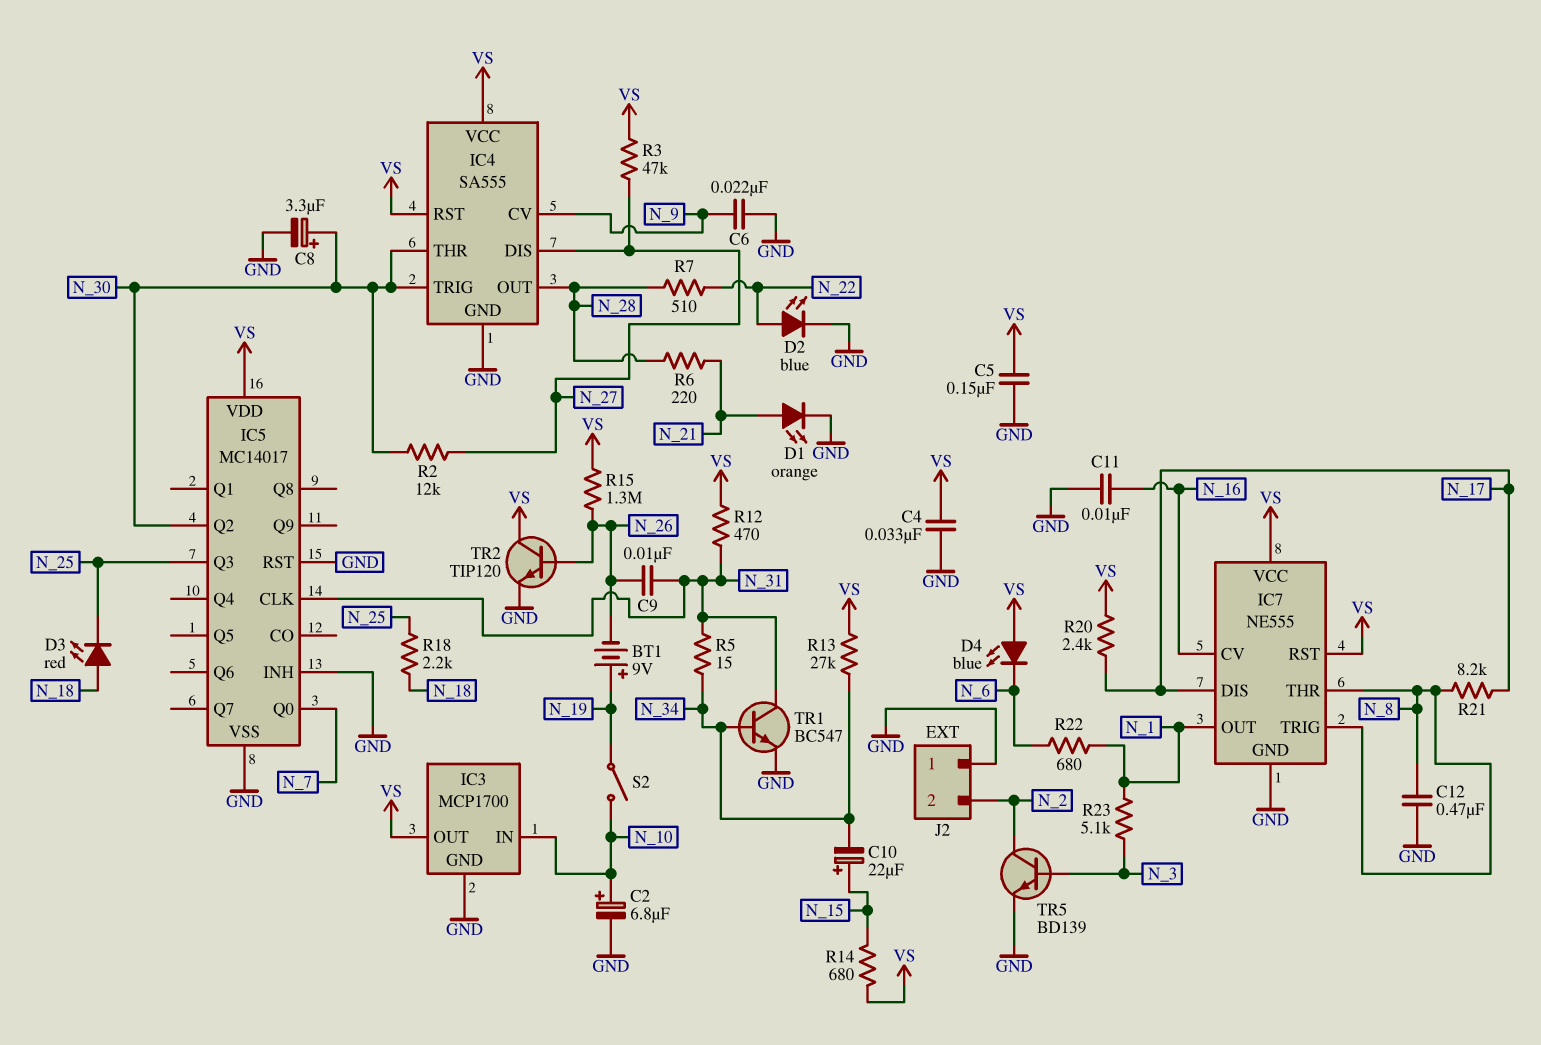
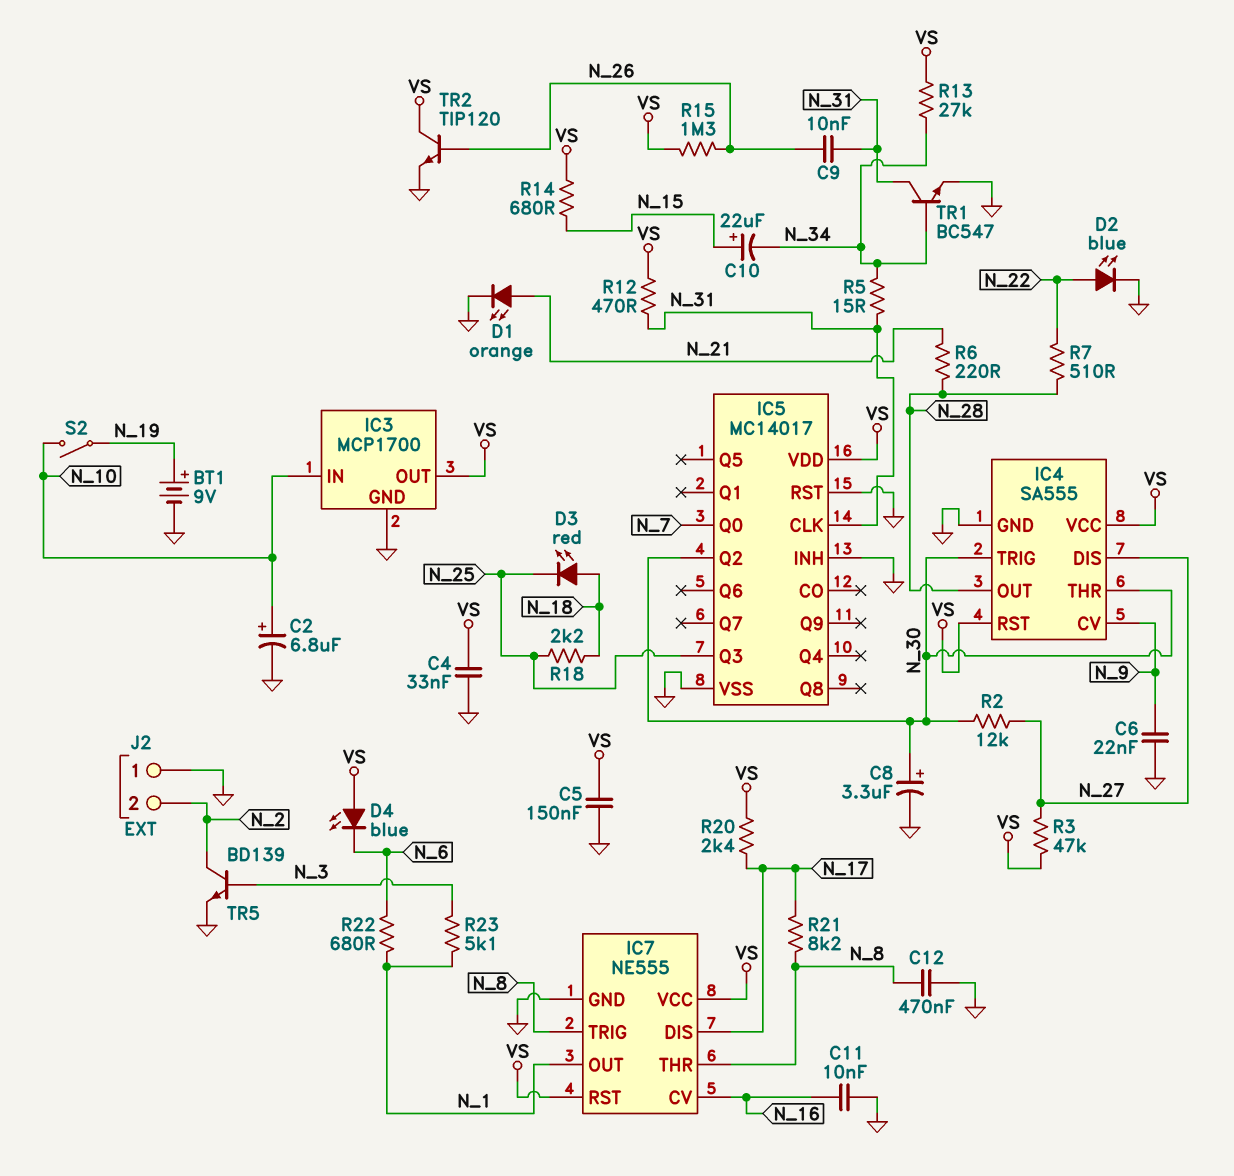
BT1: 9V (plus N_19, minus N_26) -> 9V (plus N_19, minus GND)

